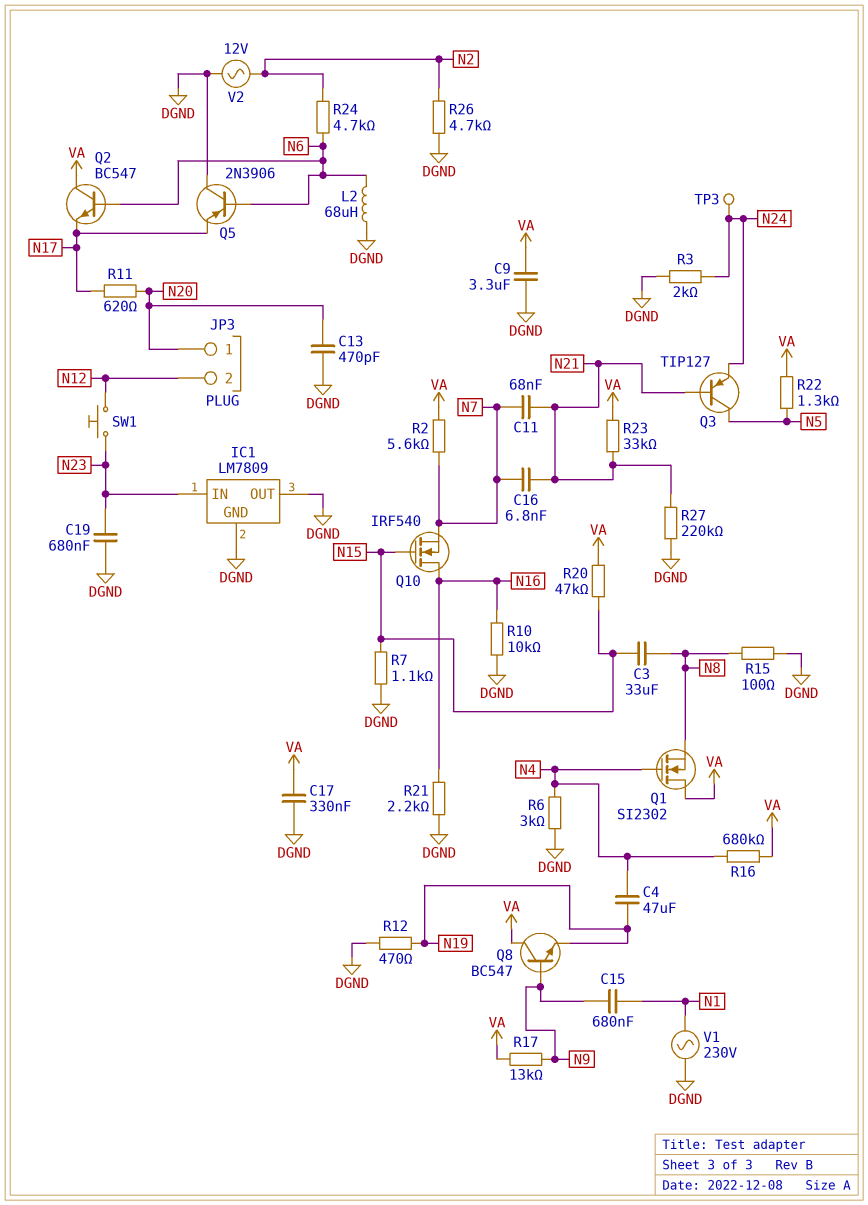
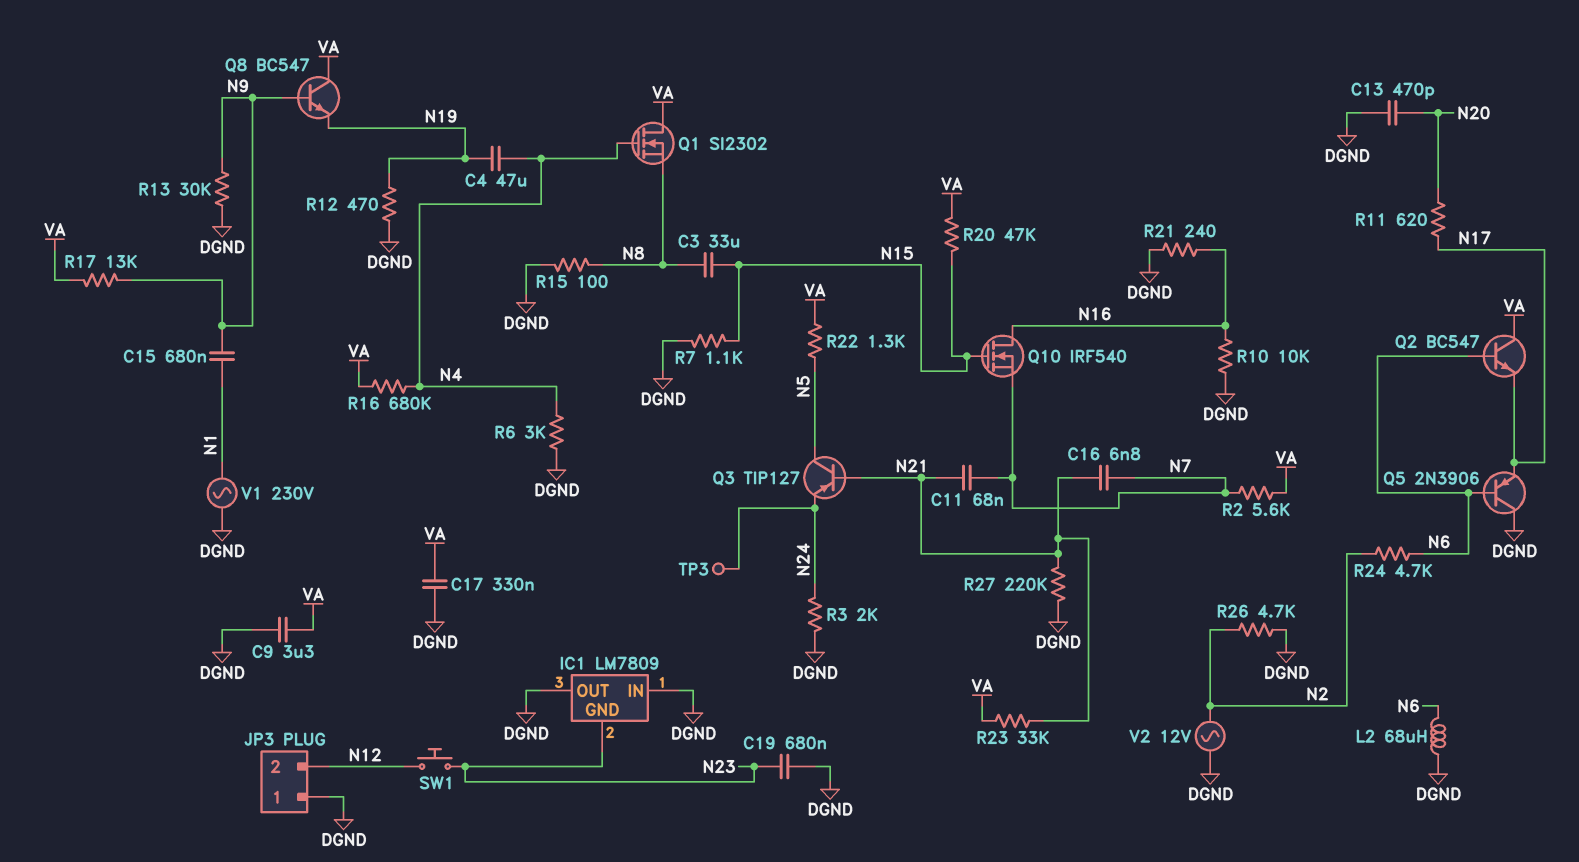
IC1 pin GND: DGND -> N23
IC1 pin IN: N23 -> DGND
JP3 pin 1: N20 -> DGND
R13: none -> 30k (DGND, N9)
R21: 2.2k (DGND, N16) -> 240 (DGND, N16)

